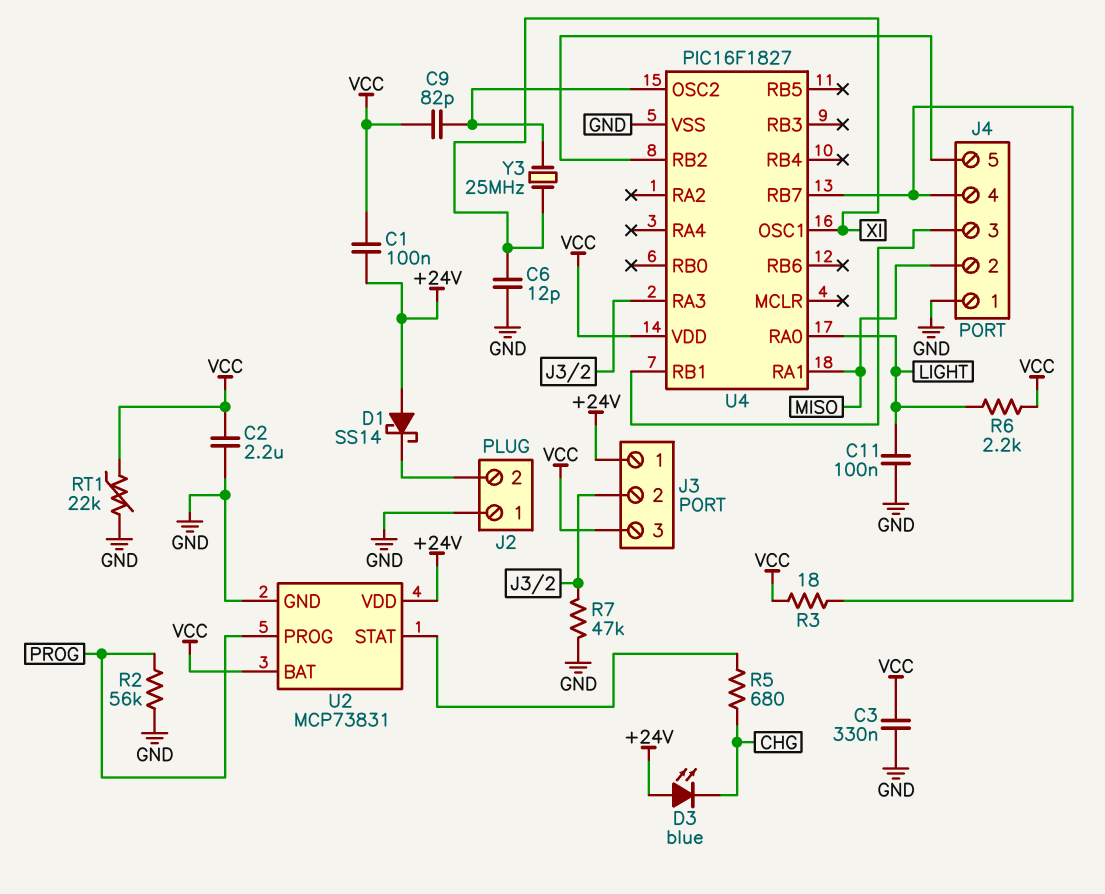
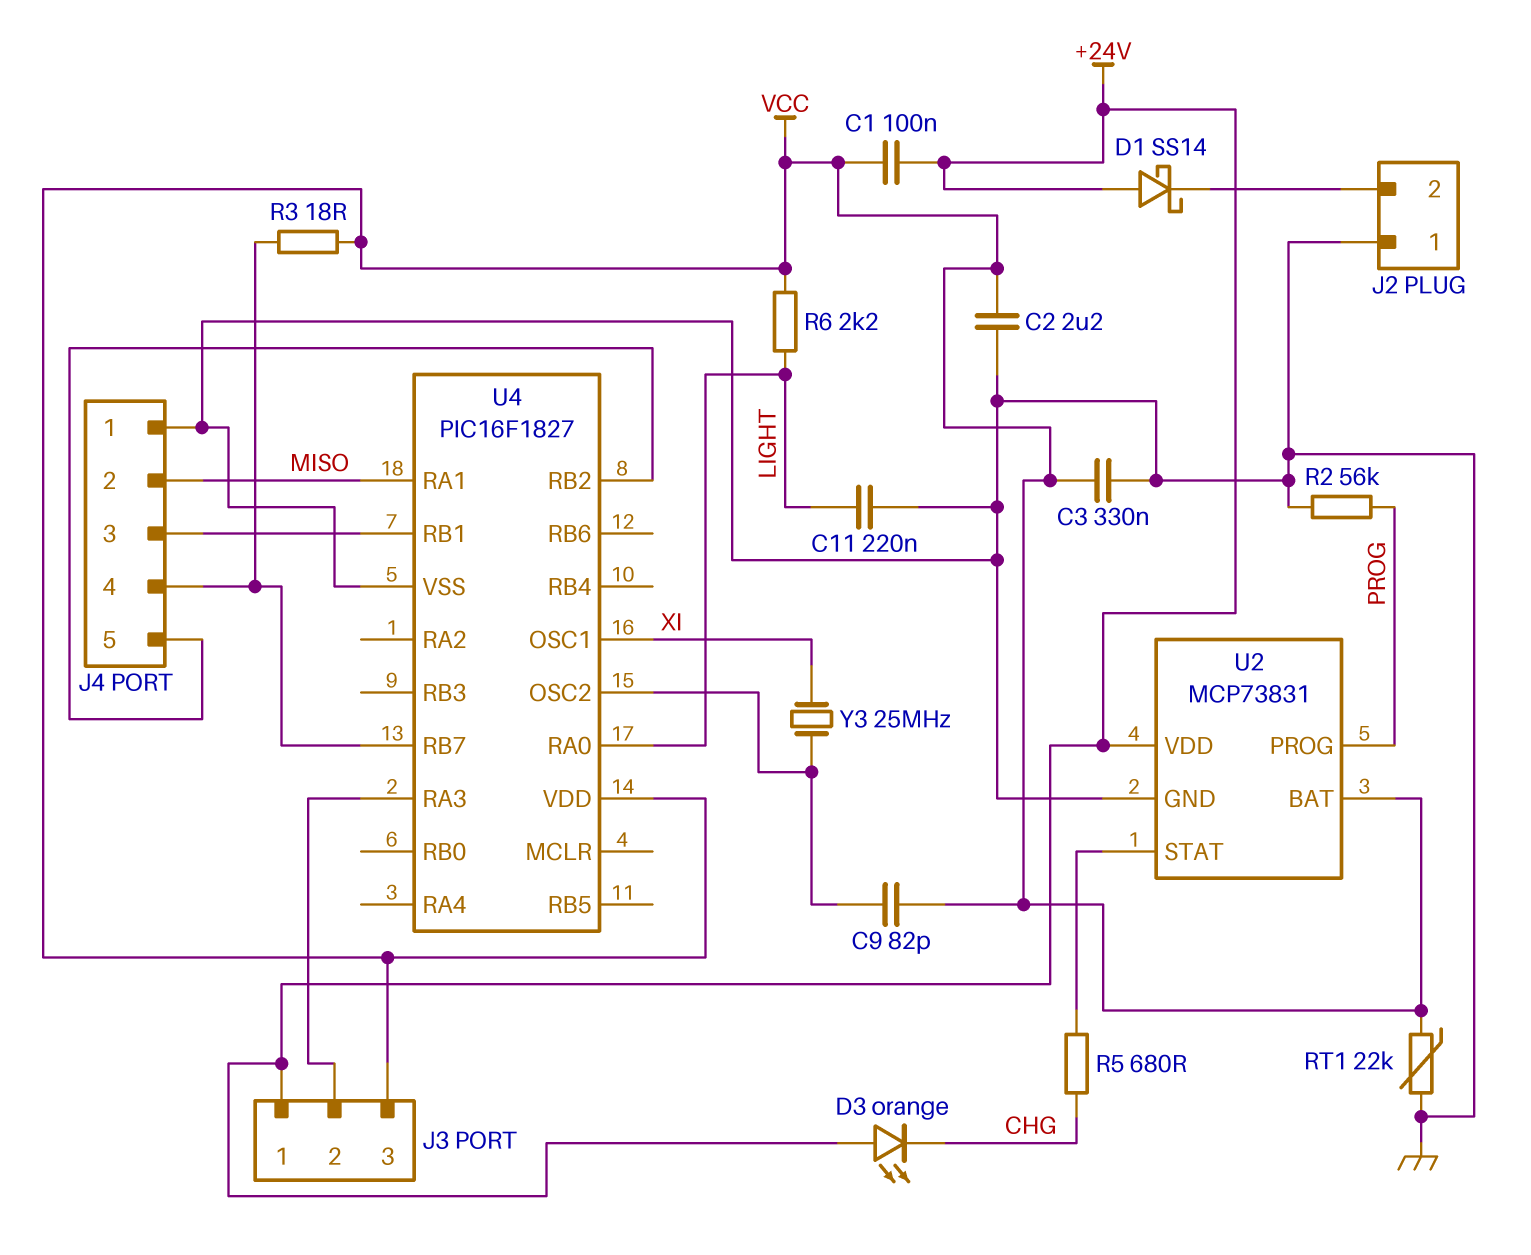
C6: 12pF (GND, XI) -> none
C11: 100nF (GND, LIGHT) -> 220nF (GND, LIGHT)
D3: LED blue (A +24V, K CHG) -> LED orange (A +24V, K CHG)
R7: 47k (GND, J3/2) -> none

